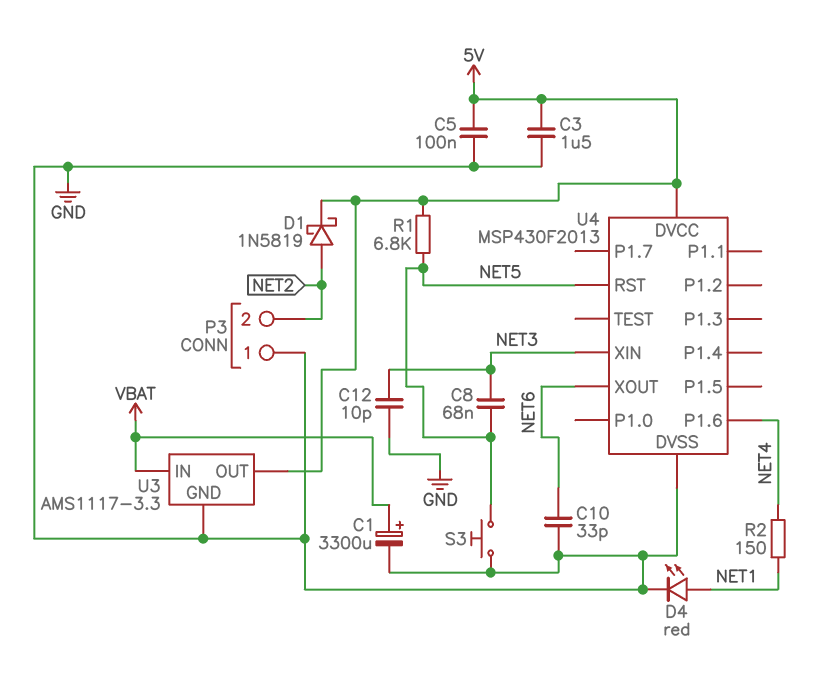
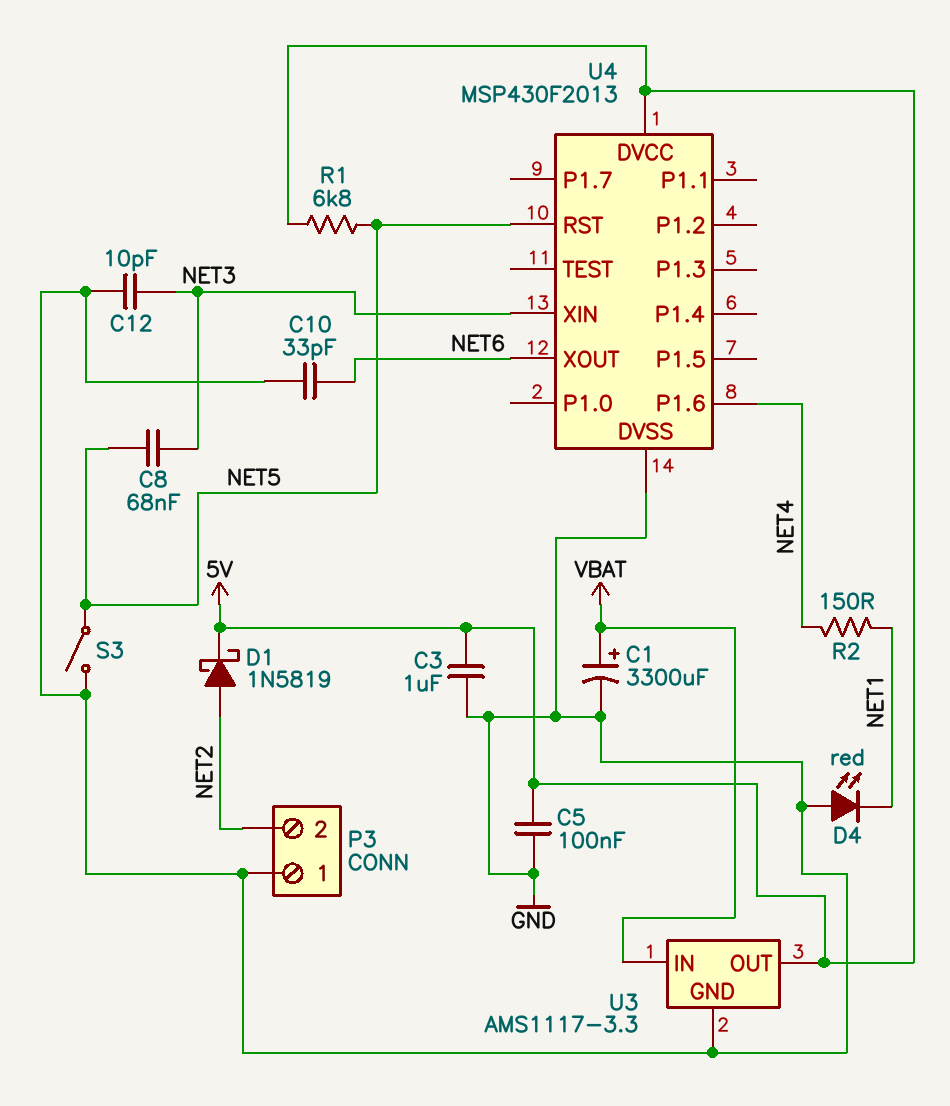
C3: 1.5uF (5V, GND) -> 1uF (5V, GND)
D4: LED red (A NET1, K GND) -> LED red (A GND, K NET1)
S3: button (GND, NET5) -> switch (GND, NET5)

